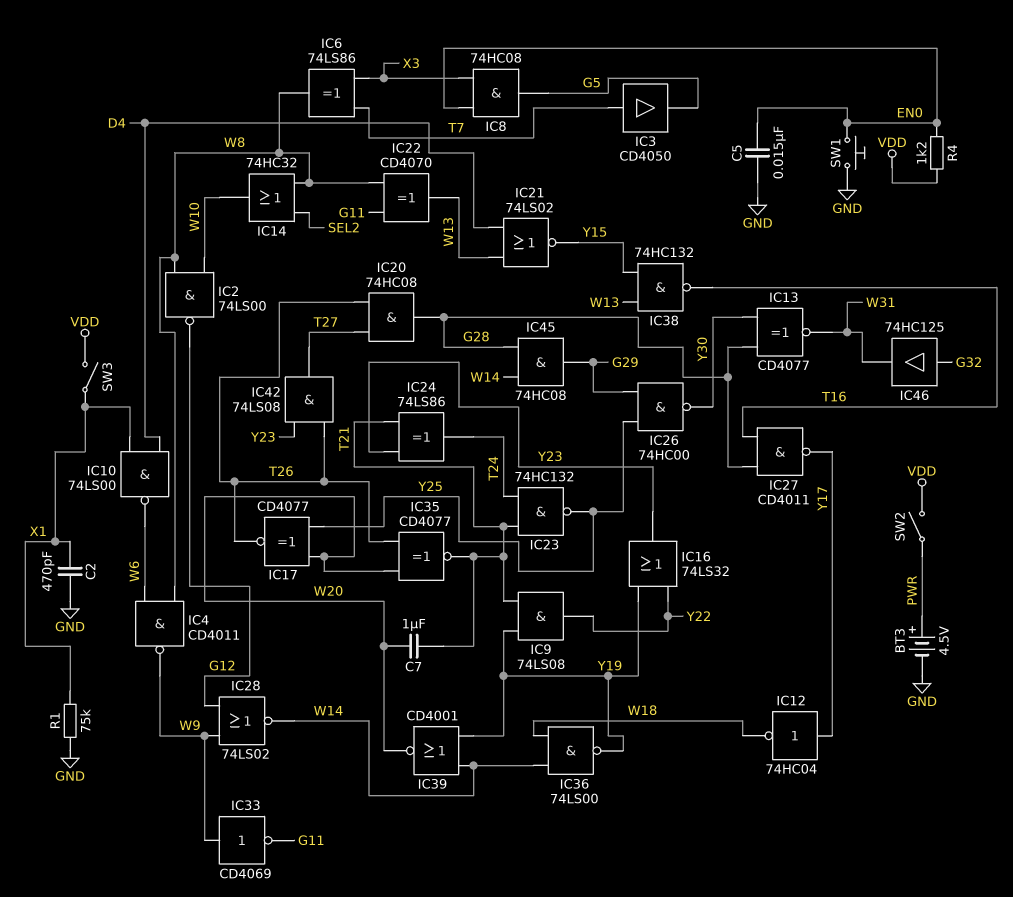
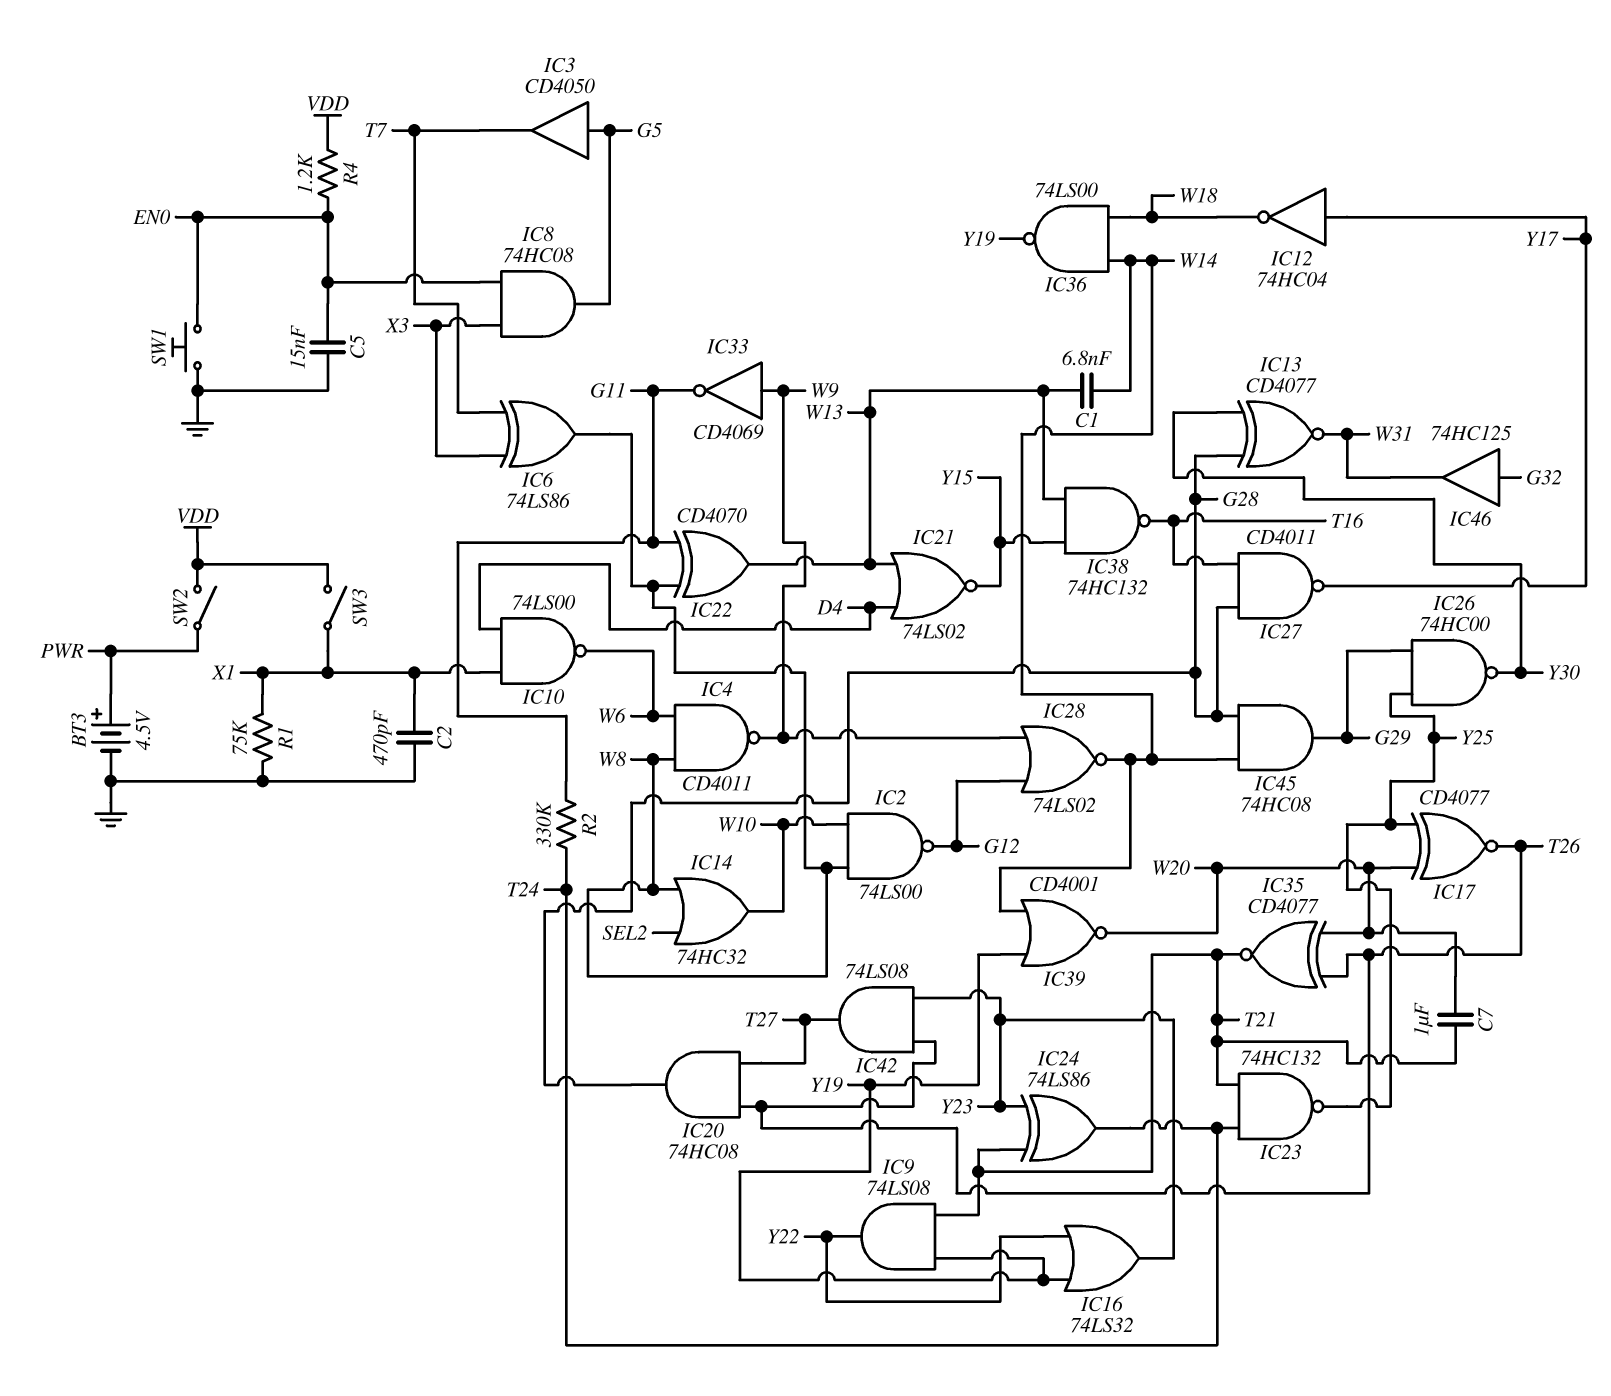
C1: none -> 6.8nF (W13, W14)
IC3: buffer CD4050 (in T7, out G5) -> buffer CD4050 (in G5, out T7)
R2: none -> 330k (G11, T24)

